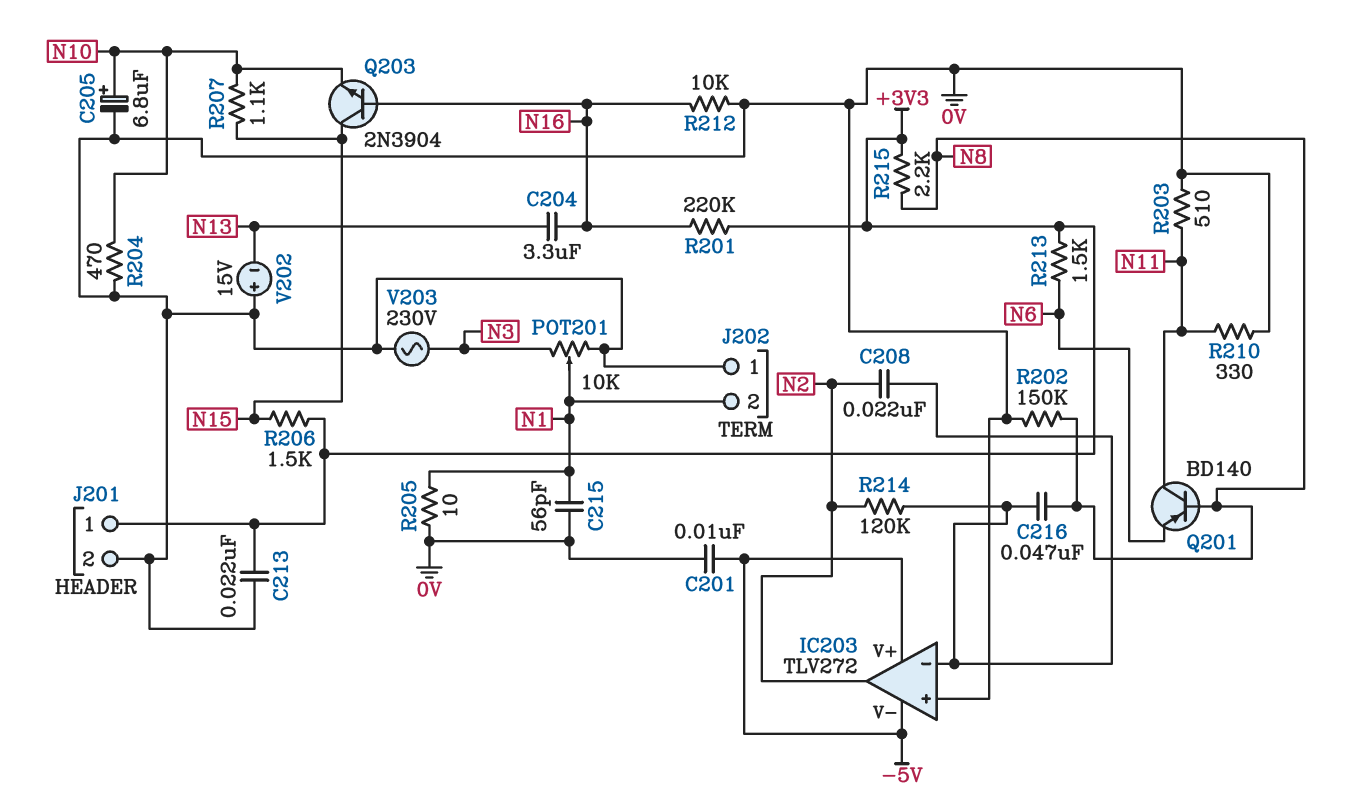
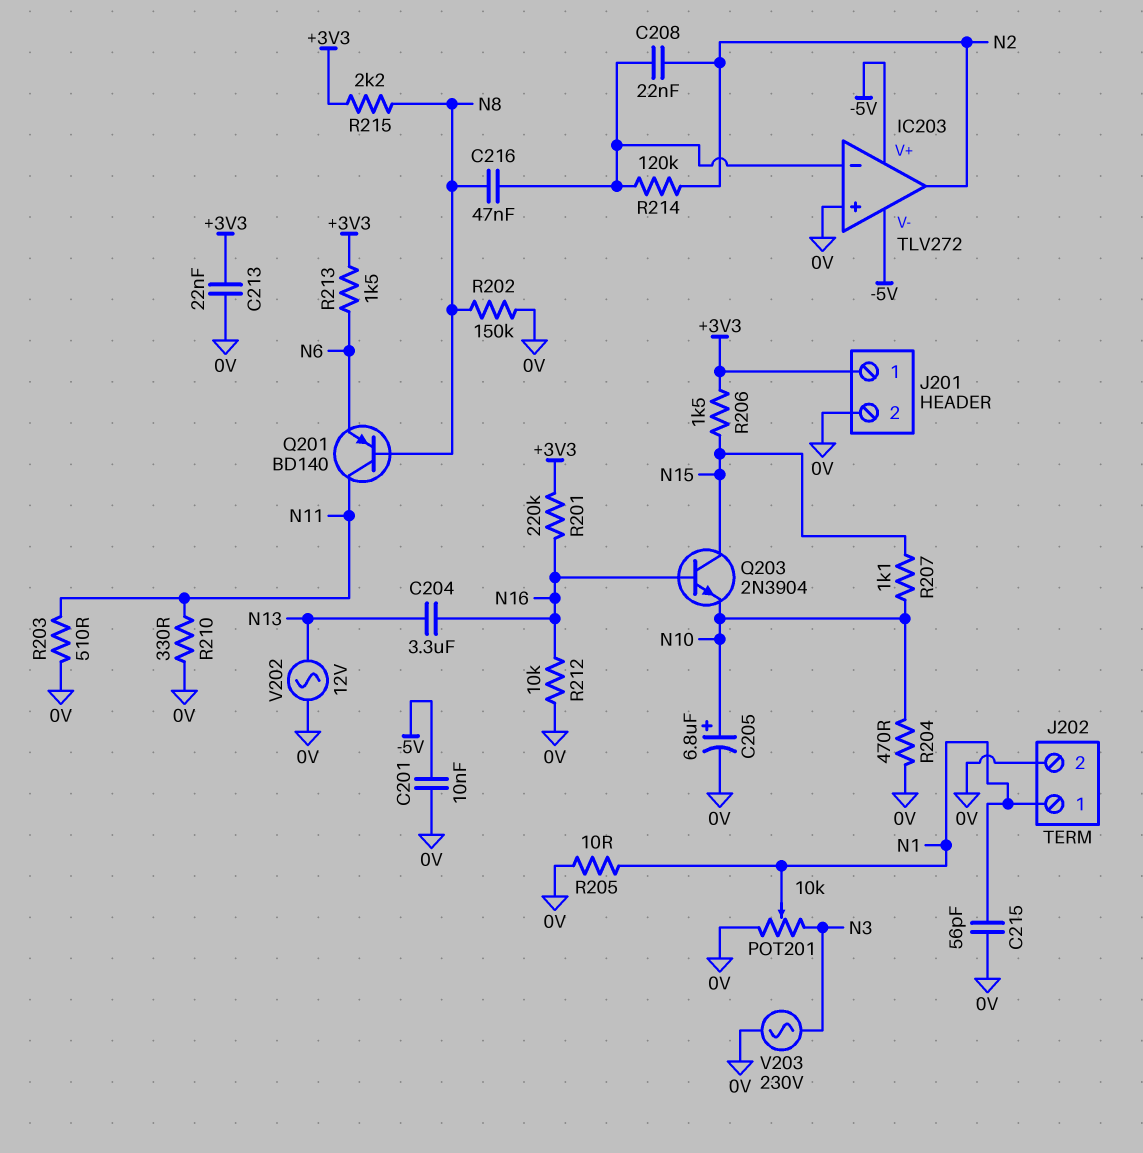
J202 pin 1: 0V -> N1
J202 pin 2: N1 -> 0V
V202: 15V (plus 0V, minus N13) -> AC 12V (0V, N13)

